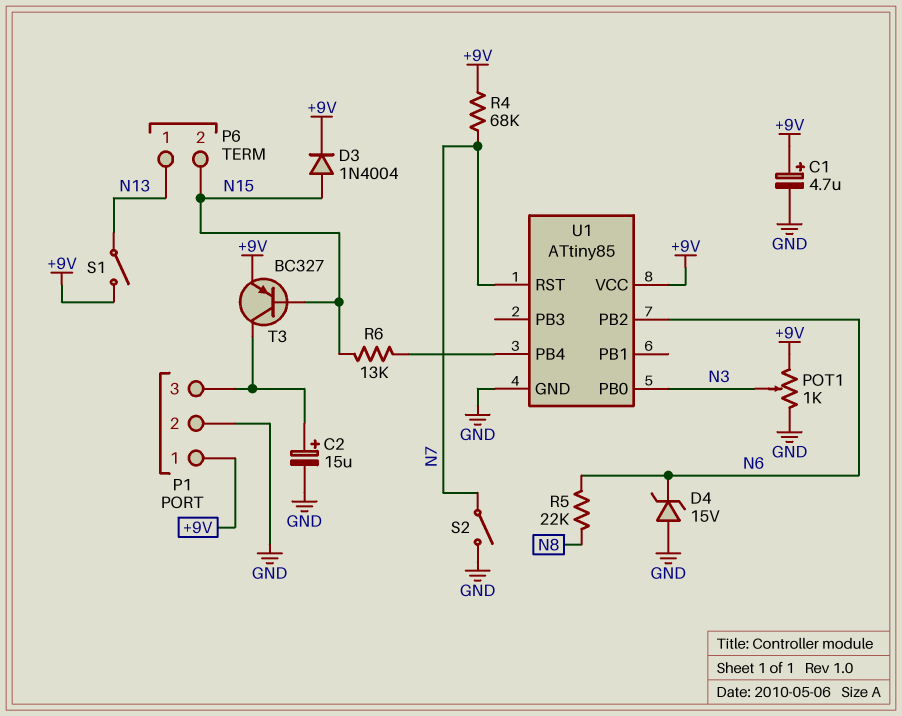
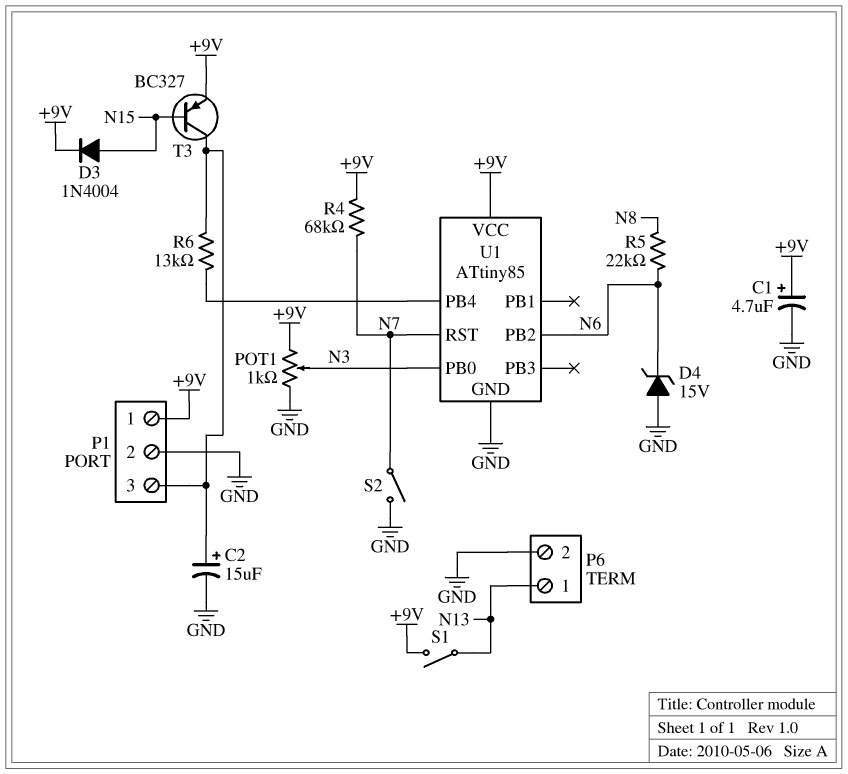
P6 pin 2: N15 -> GND
R6: 13k (N15, U1/PB4) -> 13k (P1/3, U1/PB4)

